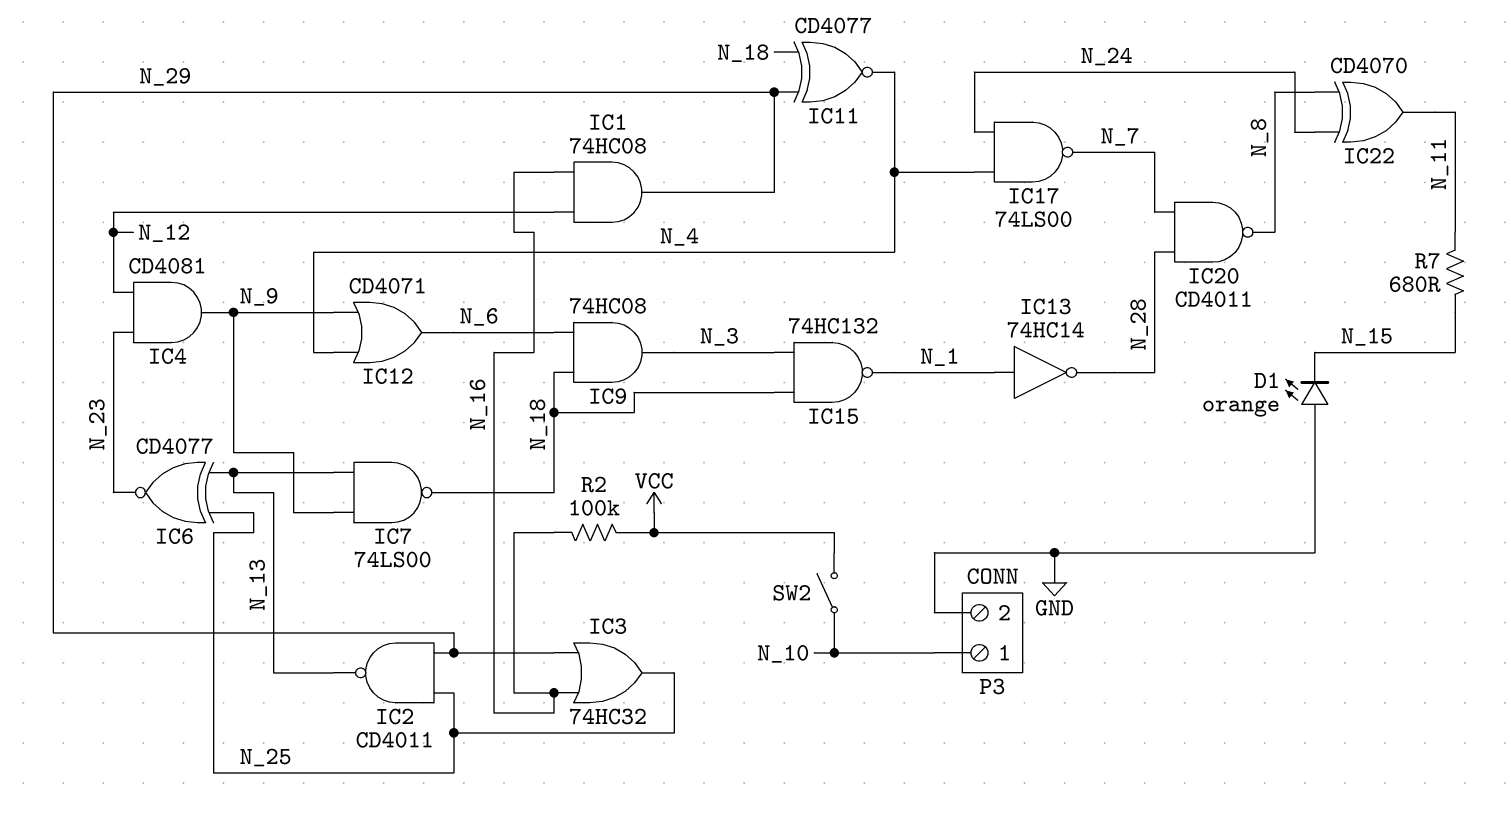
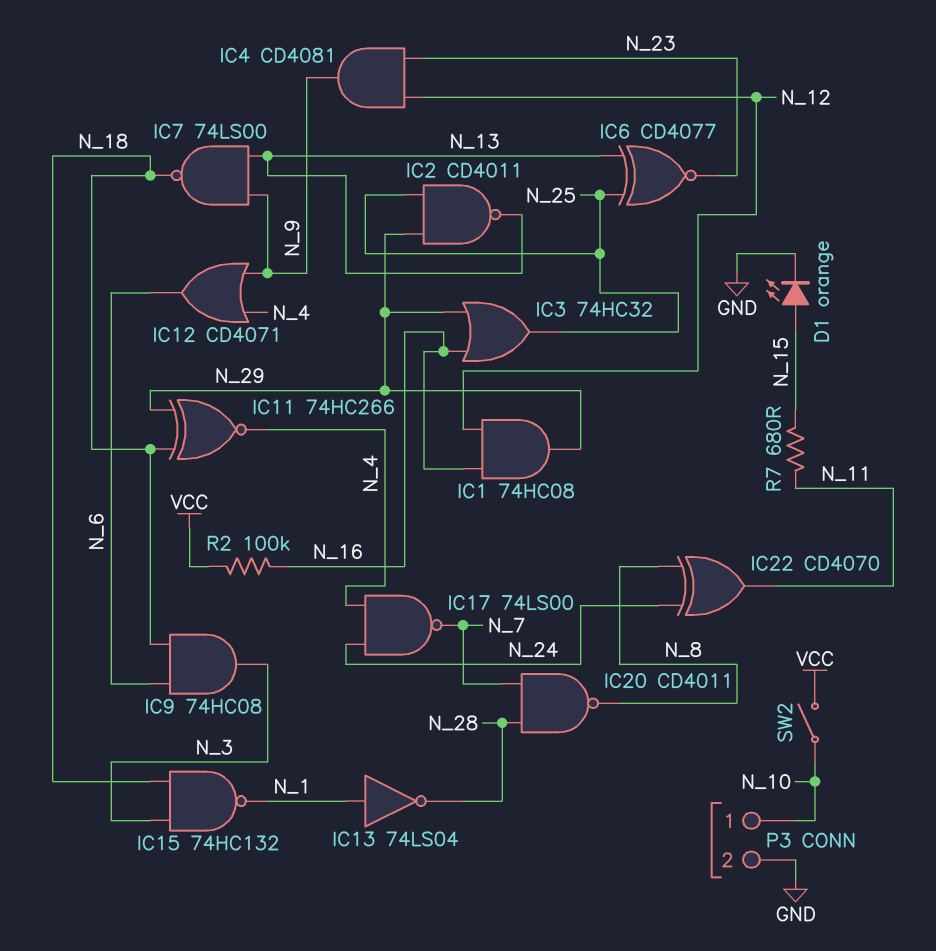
D1: LED orange (A GND, K N_15) -> LED orange (A N_15, K GND)
IC11: XNOR CD4077 (in N_18, in N_29, out N_4) -> XNOR 74HC266 (in N_18, in N_29, out N_4)
IC13: NOT 74HC14 (in N_1, out N_28) -> NOT 74LS04 (in N_1, out N_28)

